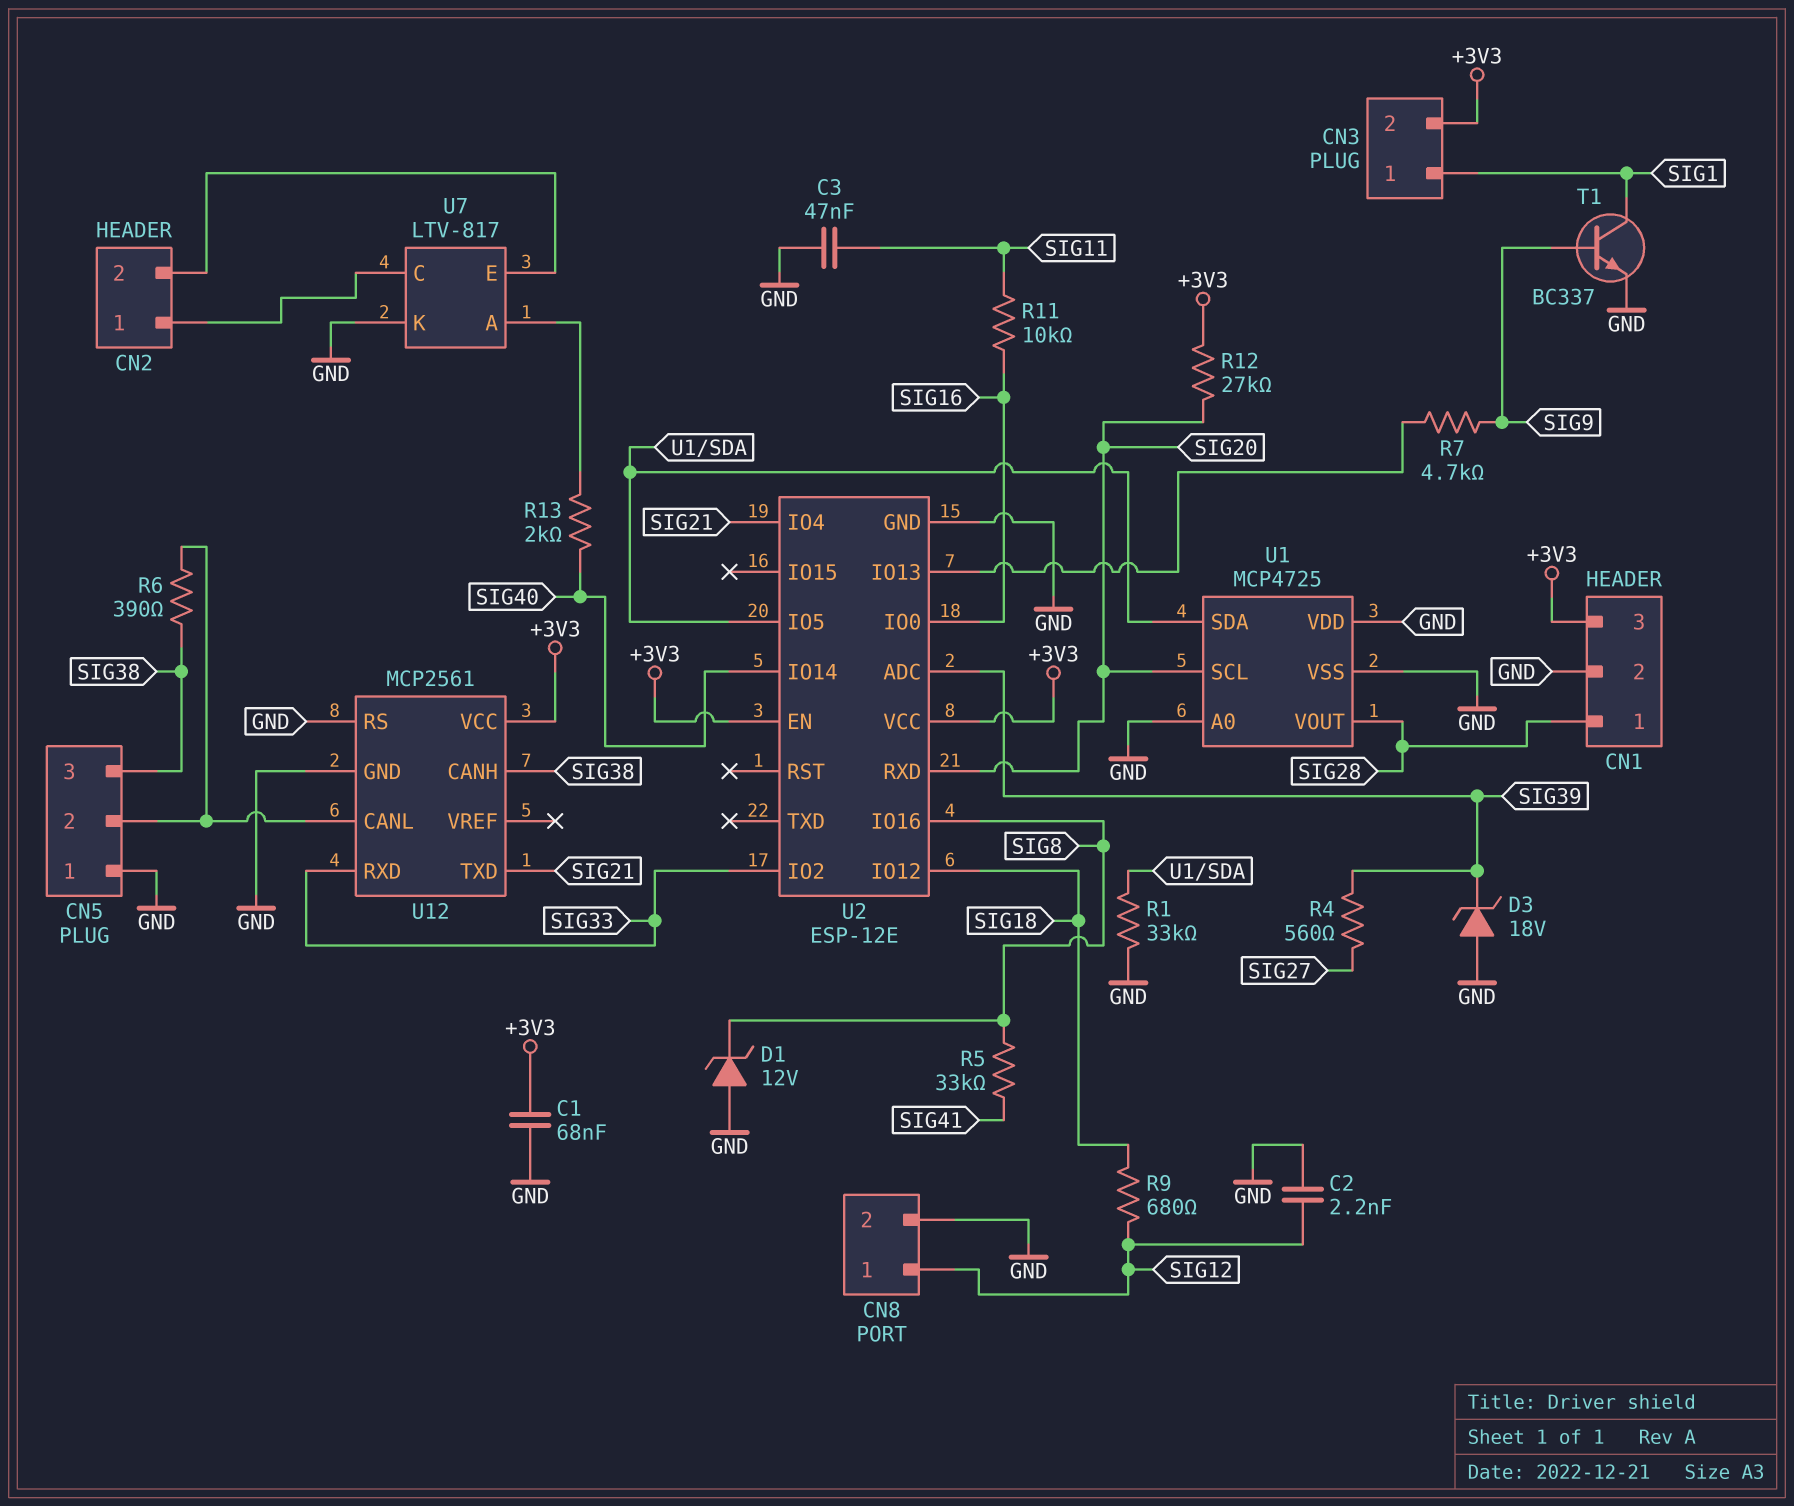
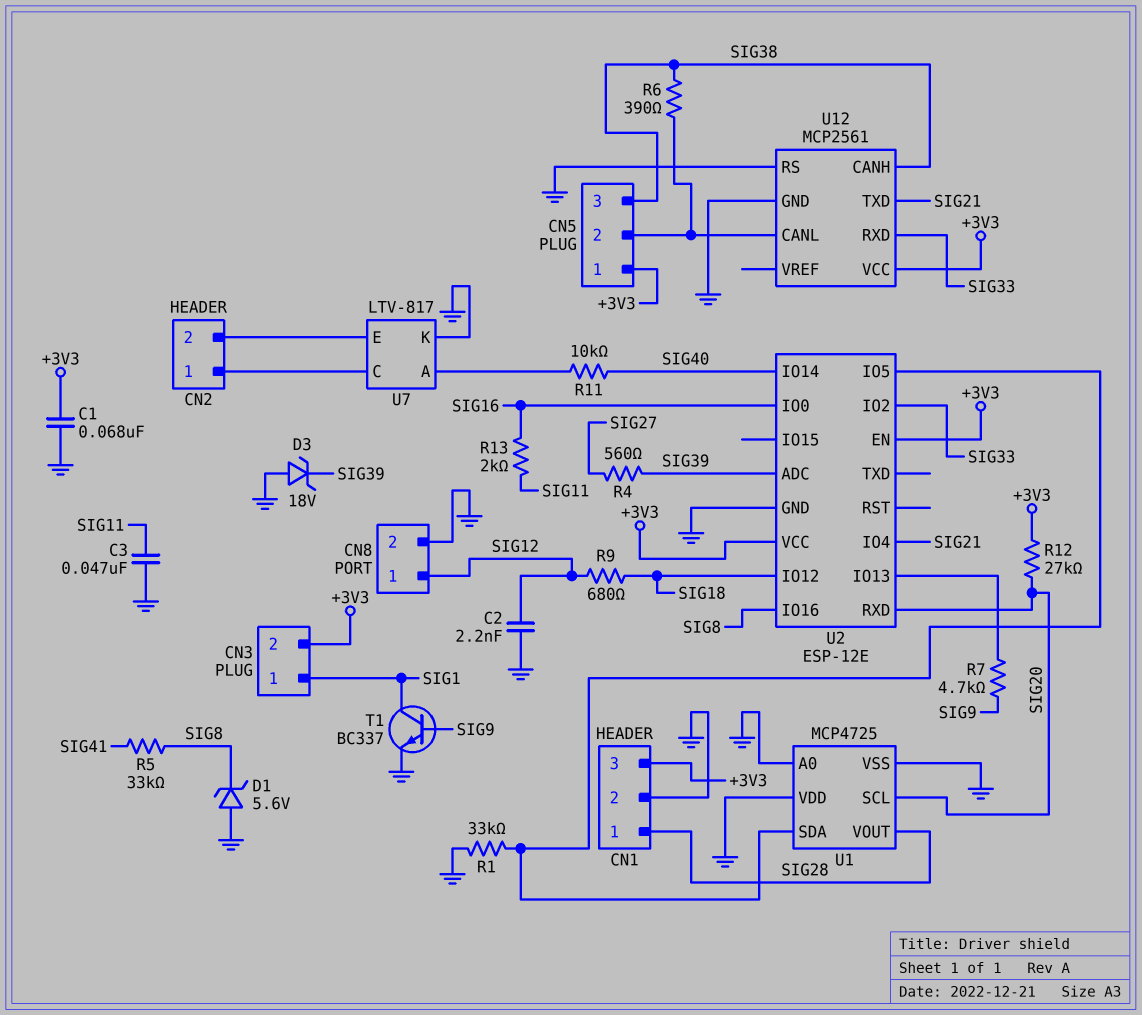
CN5 pin 1: GND -> +3V3
D1: zener 12V (A GND, K SIG8) -> zener 5.6V (A GND, K SIG8)
R11: 10k (SIG11, SIG16) -> 10k (SIG40, U7/A)
R13: 2k (SIG40, U7/A) -> 2k (SIG11, SIG16)

